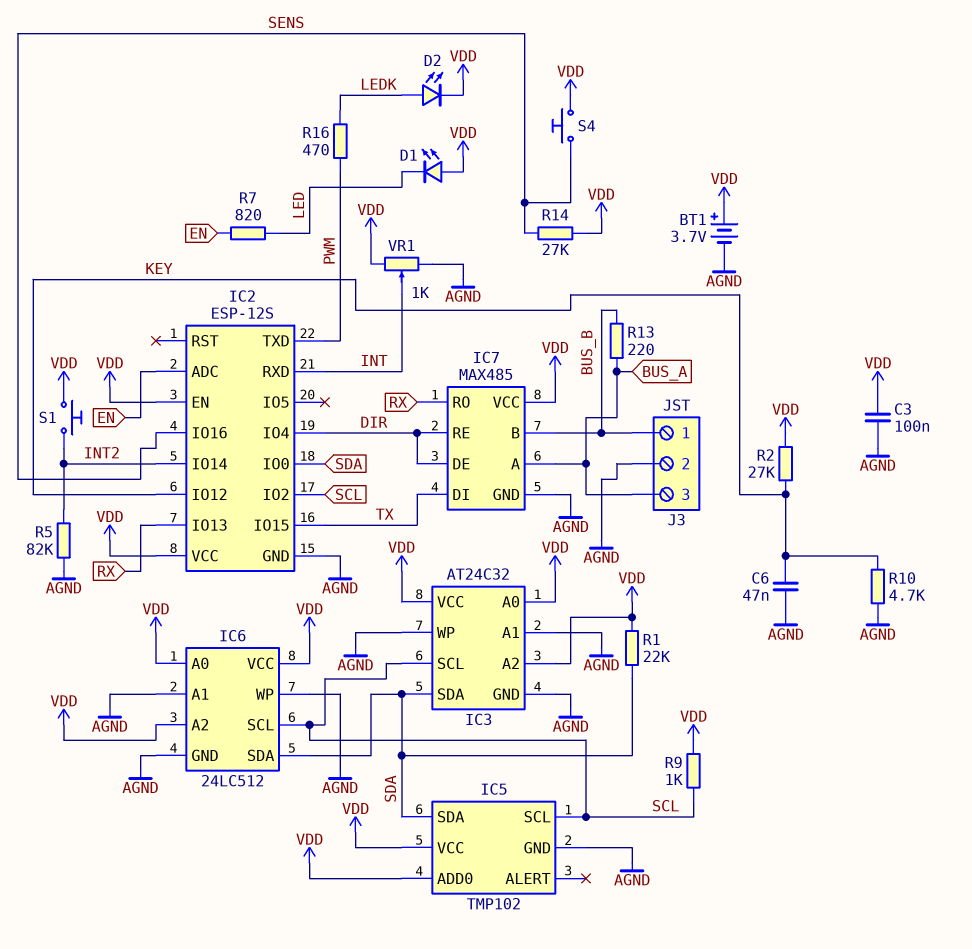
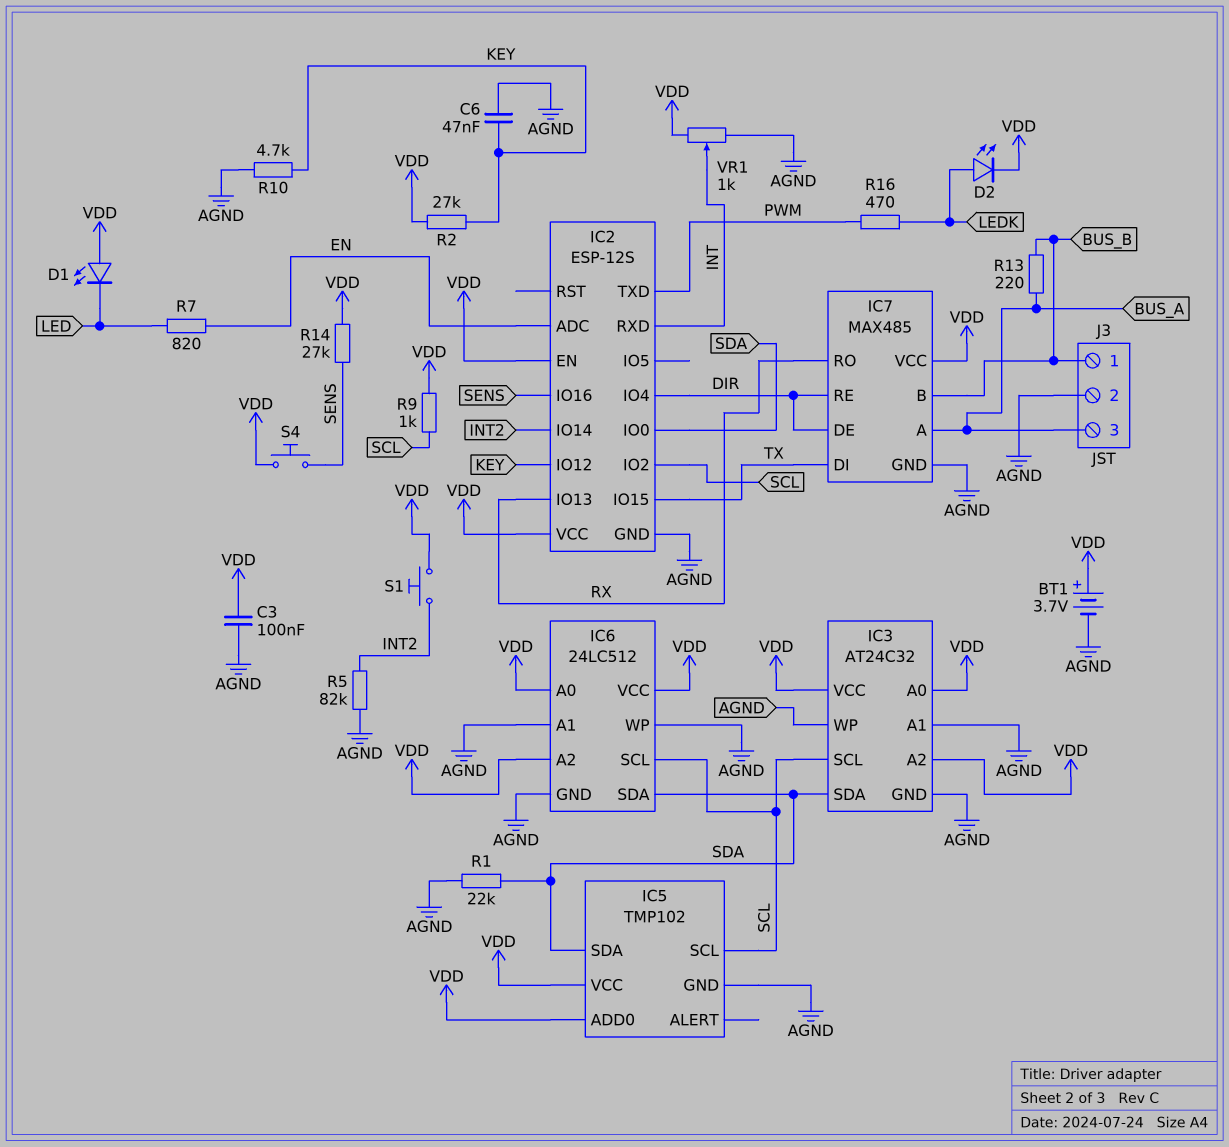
R1: 22k (SDA, VDD) -> 22k (AGND, SDA)

